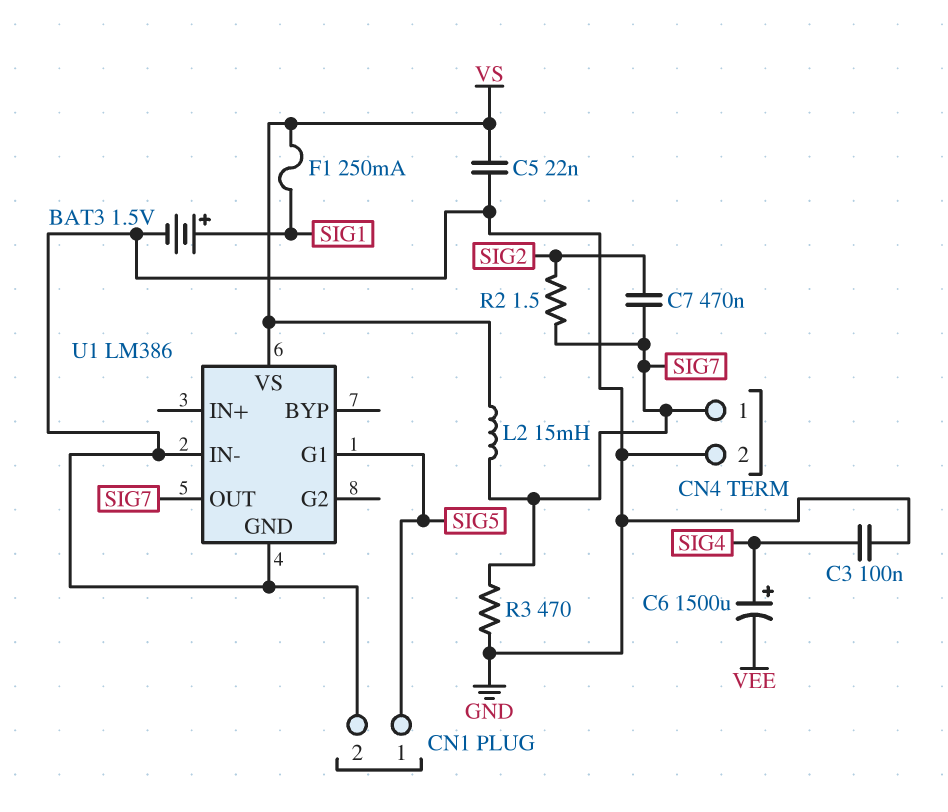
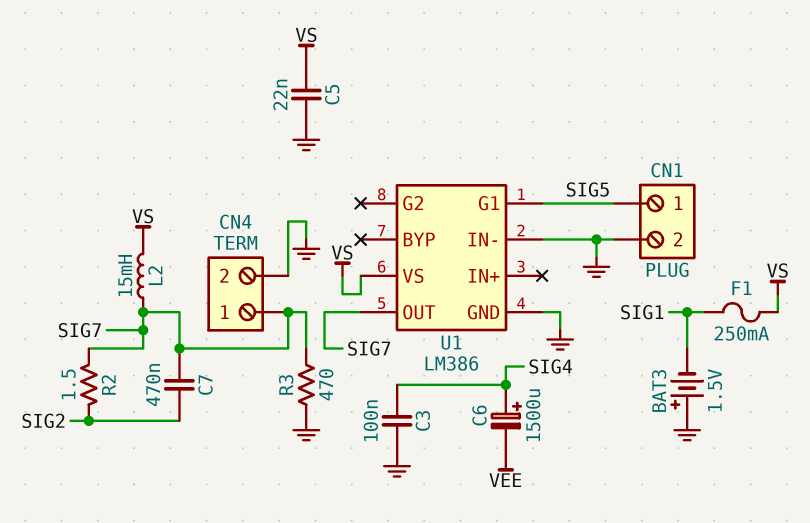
BAT3: 1.5V (plus SIG1, minus GND) -> 1.5V (plus GND, minus SIG1)

